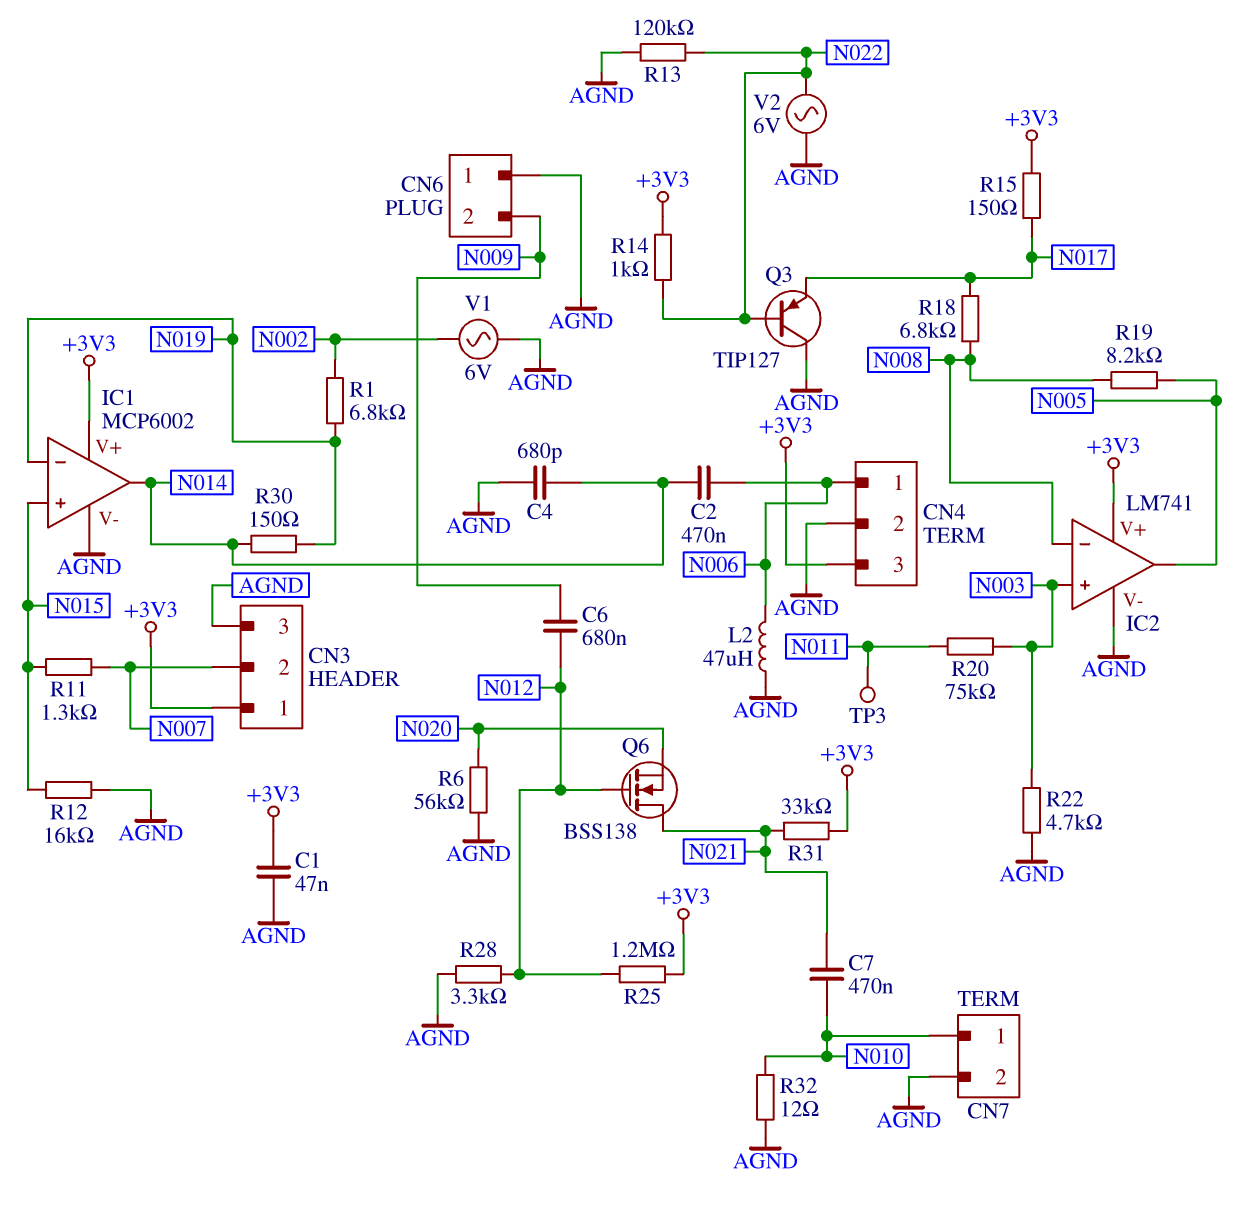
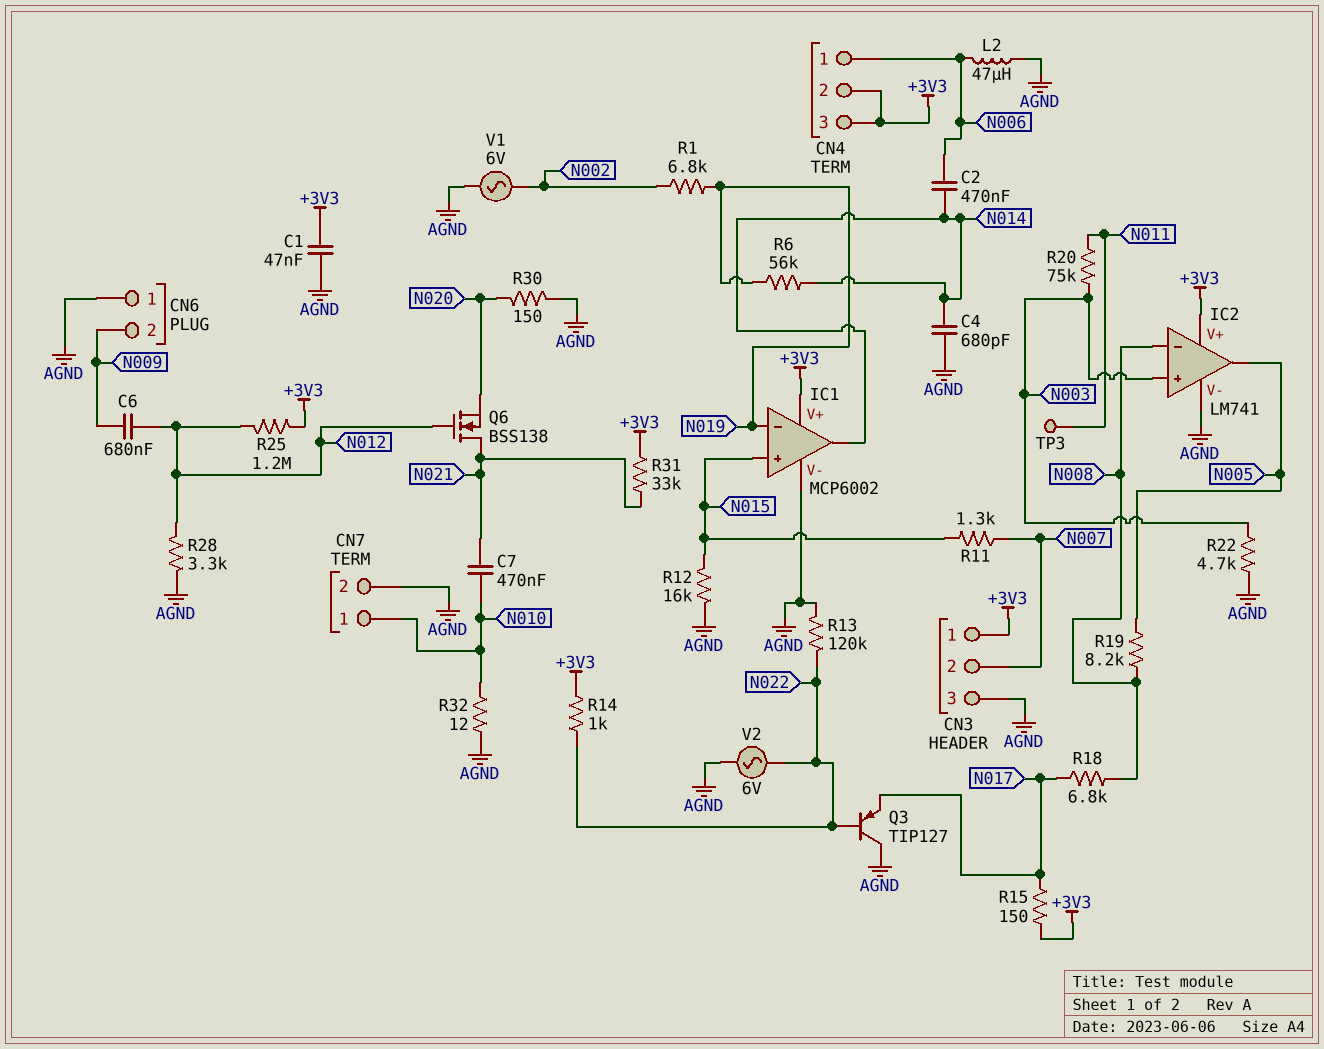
CN4 pin 2: AGND -> +3V3
R6: 56k (AGND, N020) -> 56k (N014, N019)
R30: 150 (N014, N019) -> 150 (AGND, N020)

